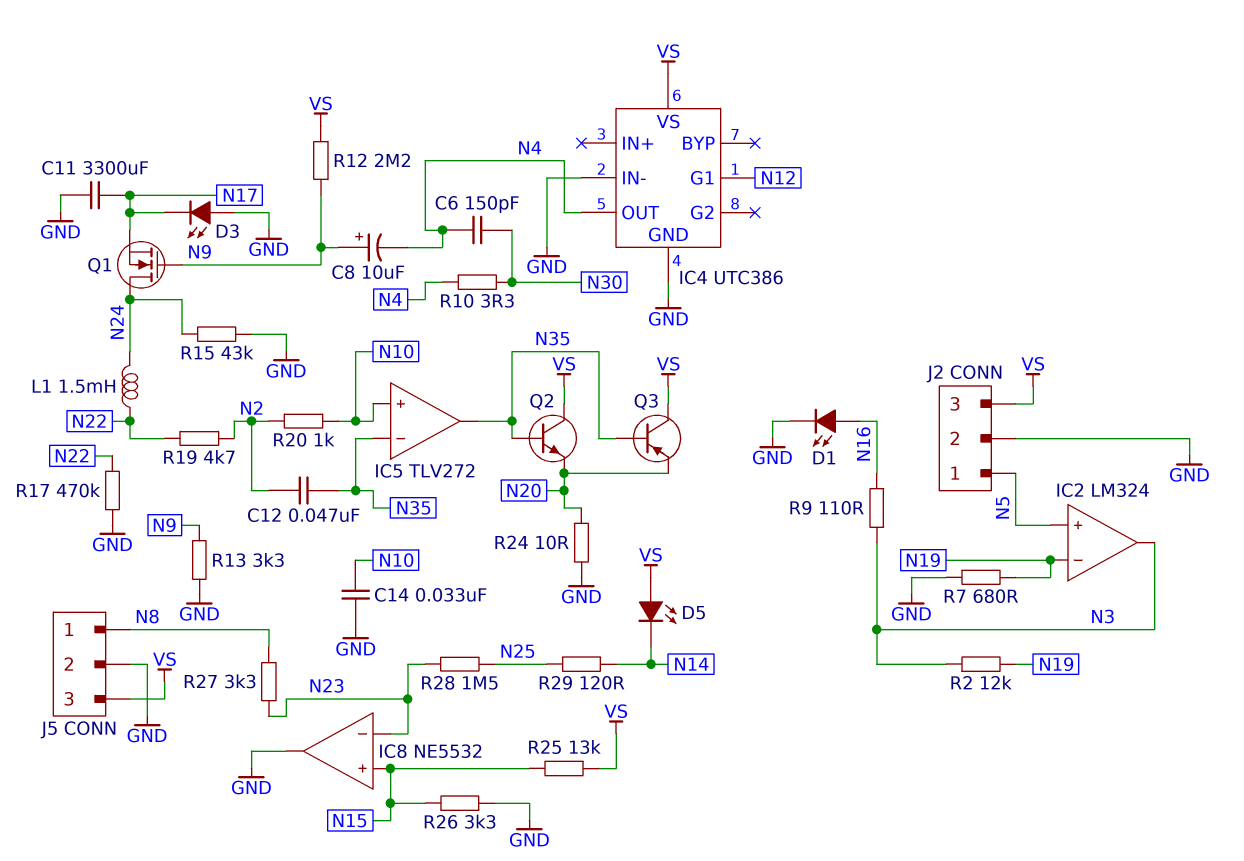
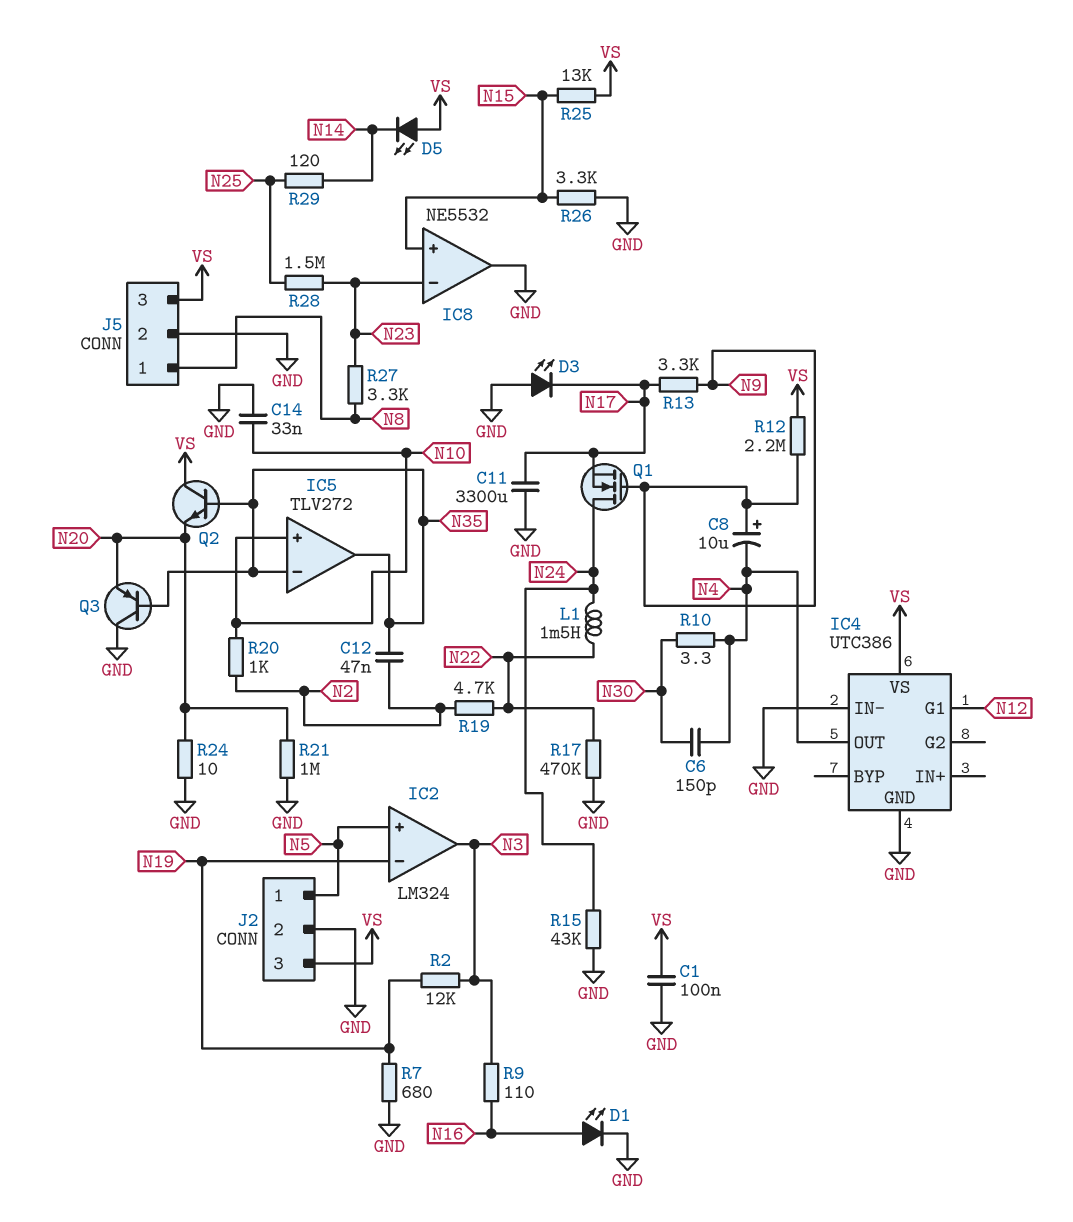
C1: none -> 100nF (GND, VS)
Q3: PNP (B N35, C VS, E N20) -> PNP (B N35, C GND, E N20)
R13: 3.3k (GND, N9) -> 3.3k (N9, N17)
R21: none -> 1M (GND, N20)

